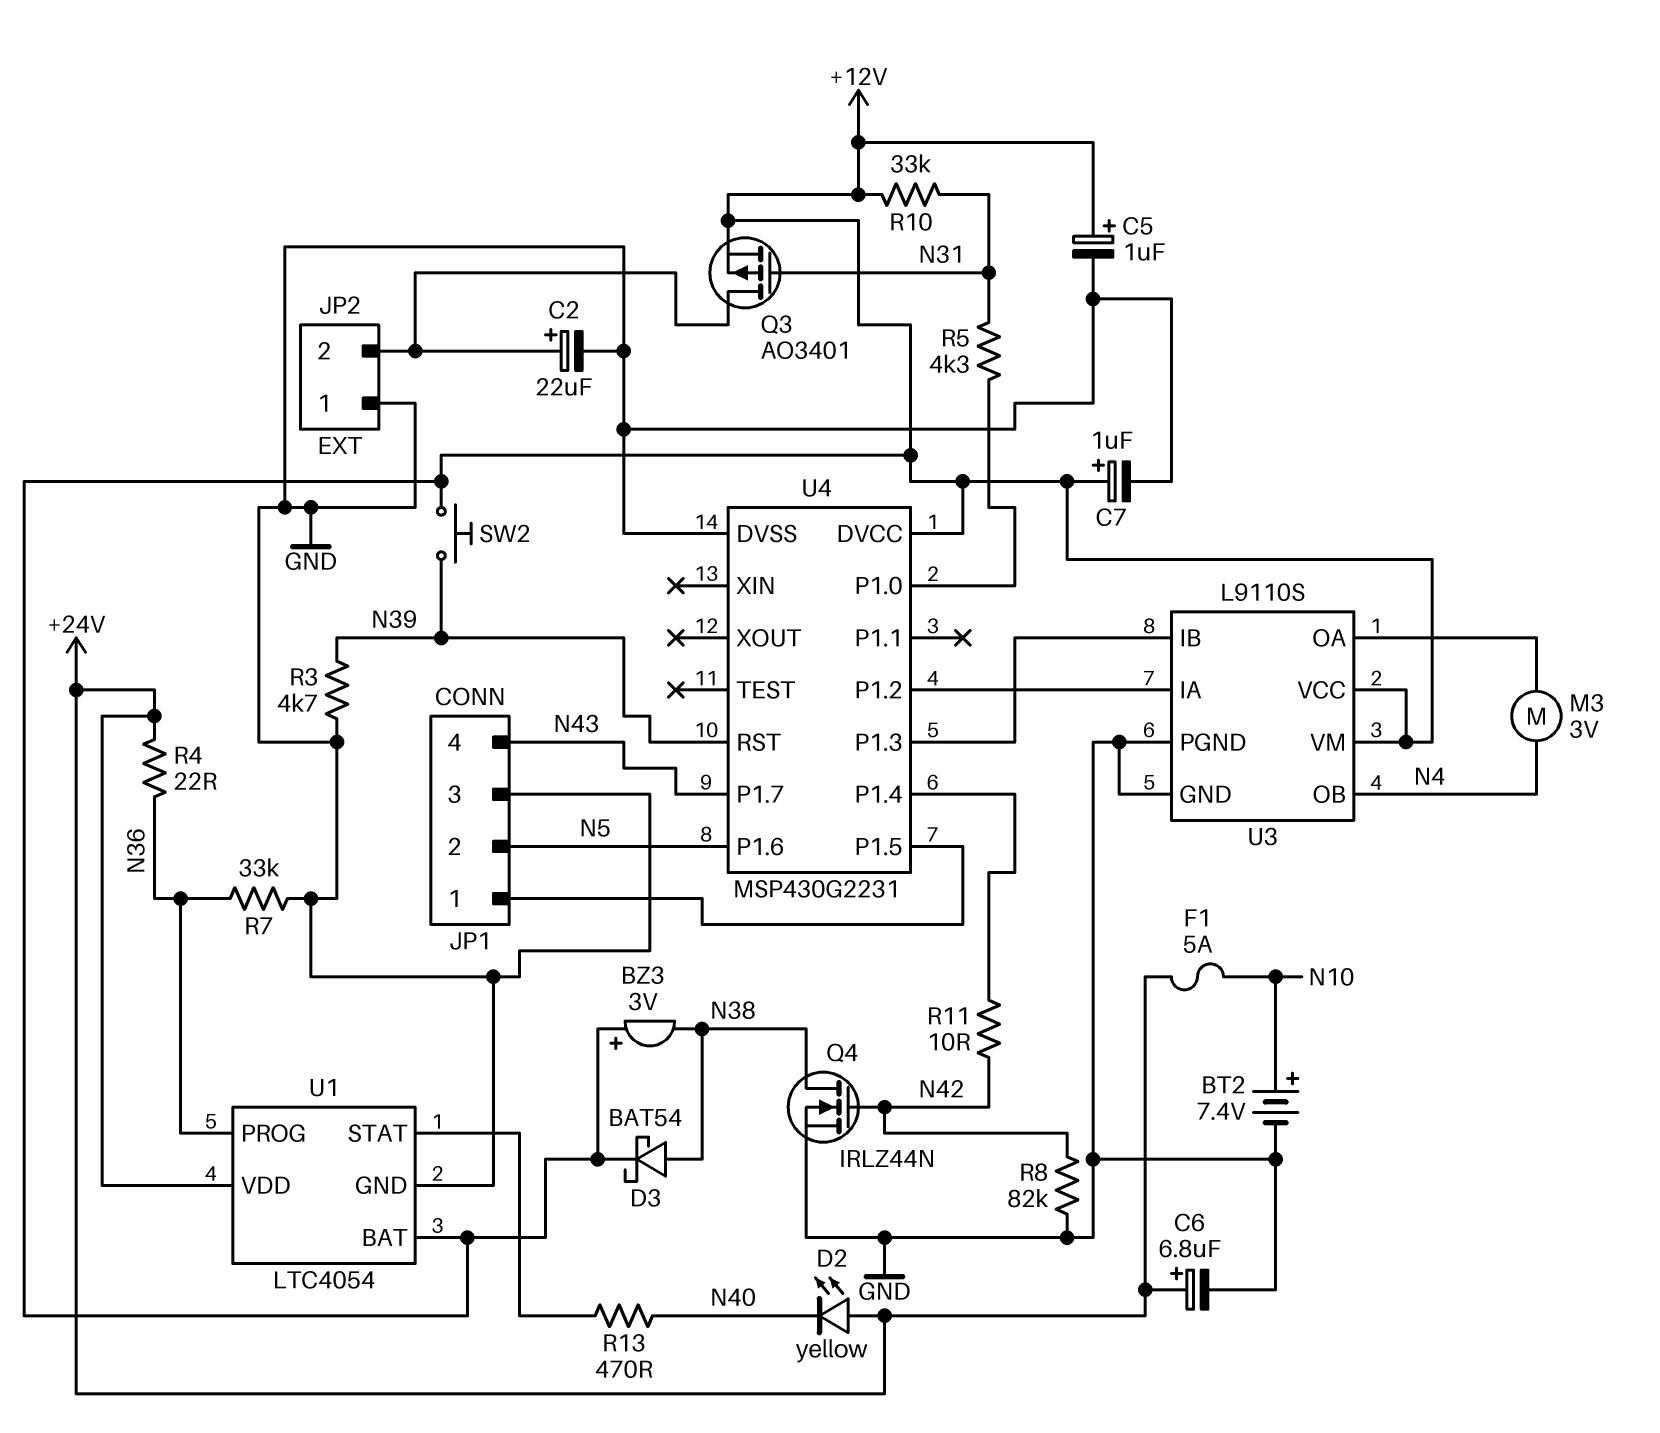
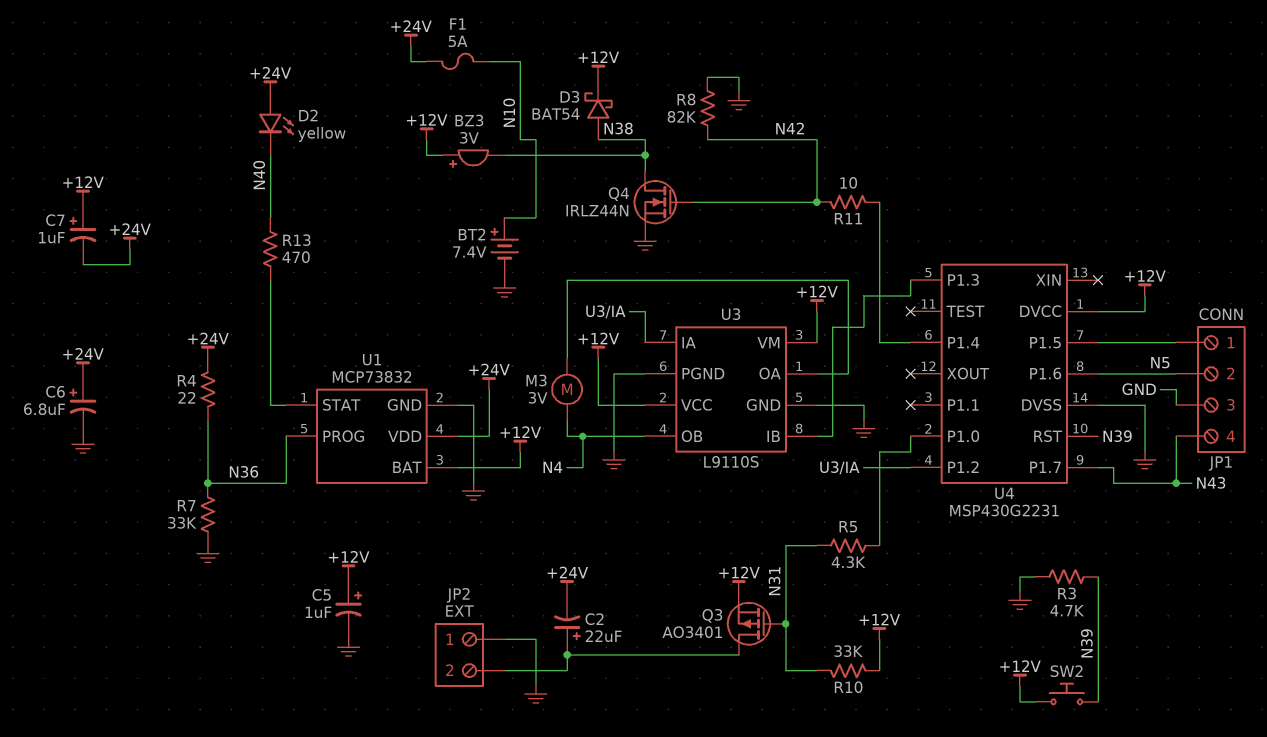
C2: 22uF (plus JP2/2, minus GND) -> 22uF (plus JP2/2, minus +24V)
C7: 1uF (plus +12V, minus GND) -> 1uF (plus +12V, minus +24V)
U1: LTC4054 -> MCP73832

